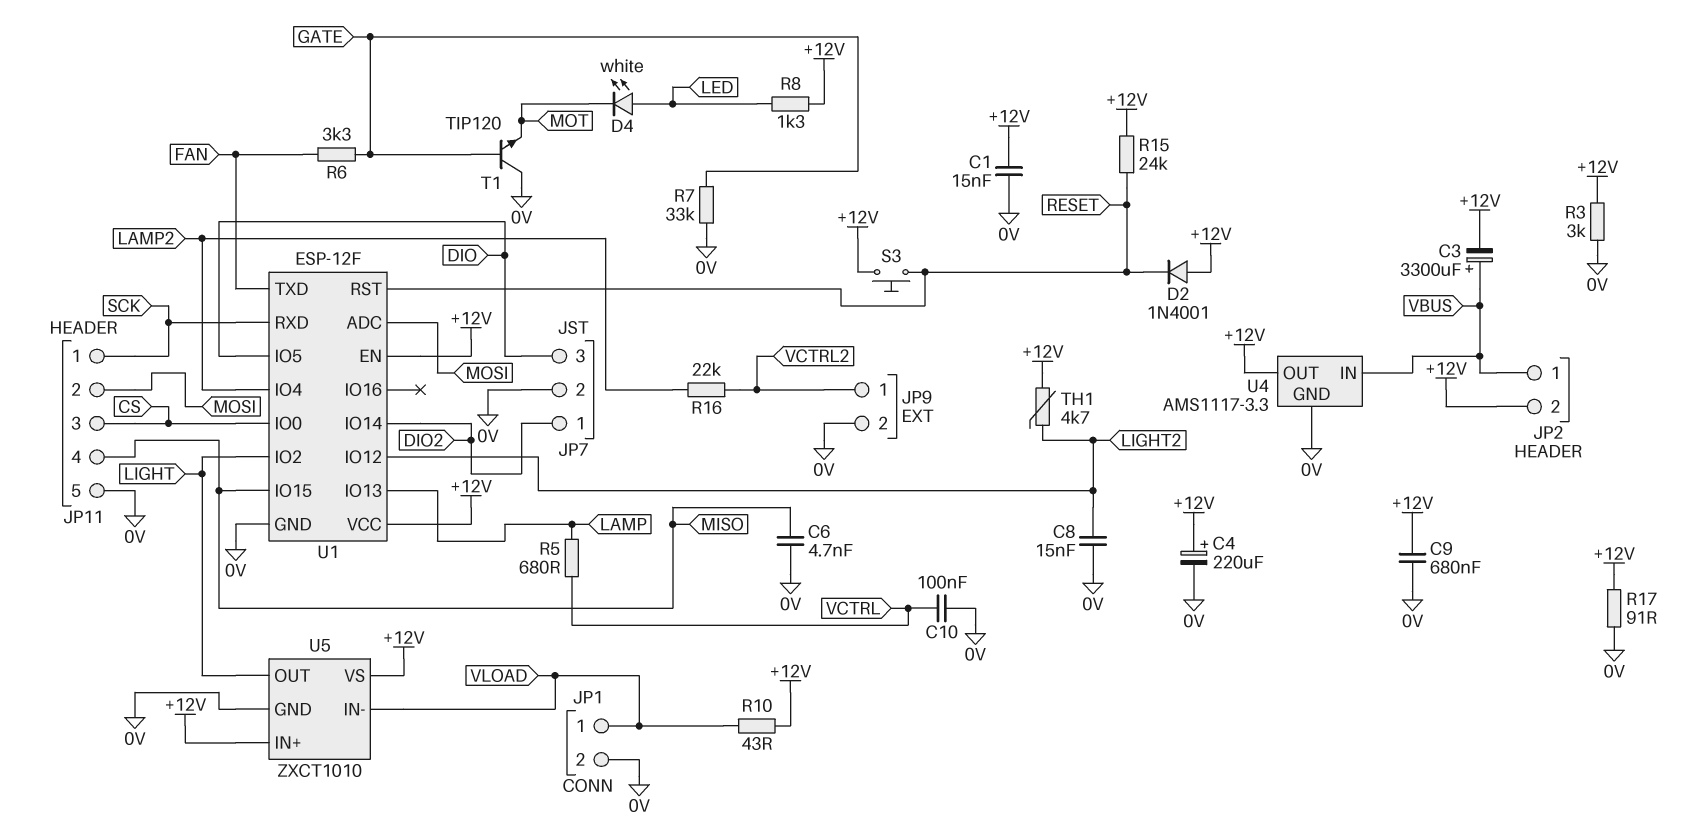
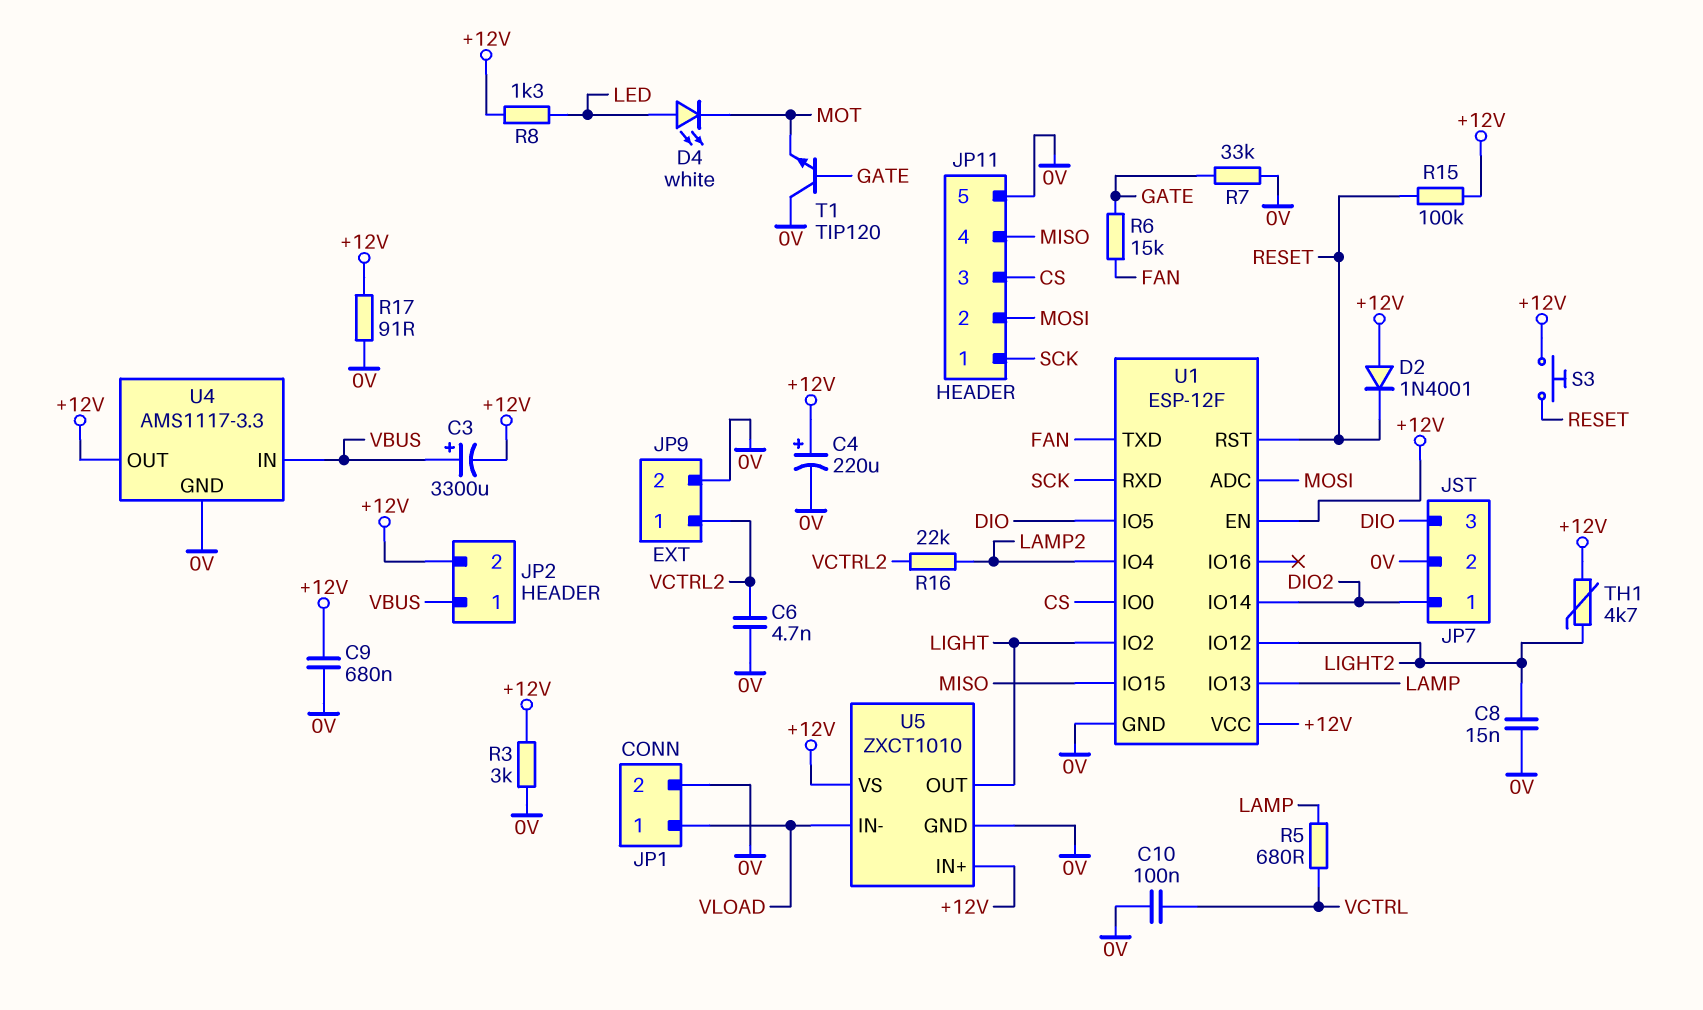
C1: 15nF (+12V, 0V) -> none
C6: 4.7nF (0V, MISO) -> 4.7nF (0V, VCTRL2)
R6: 3.3k (FAN, GATE) -> 15k (FAN, GATE)
R10: 43 (+12V, VLOAD) -> none
R15: 24k (+12V, RESET) -> 100k (+12V, RESET)

